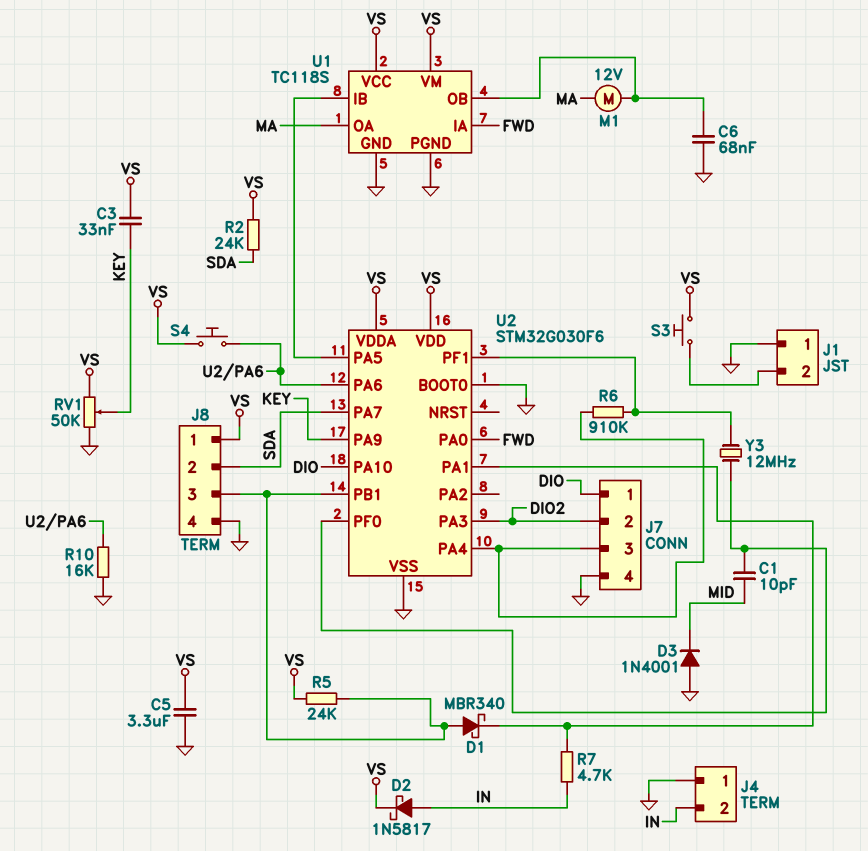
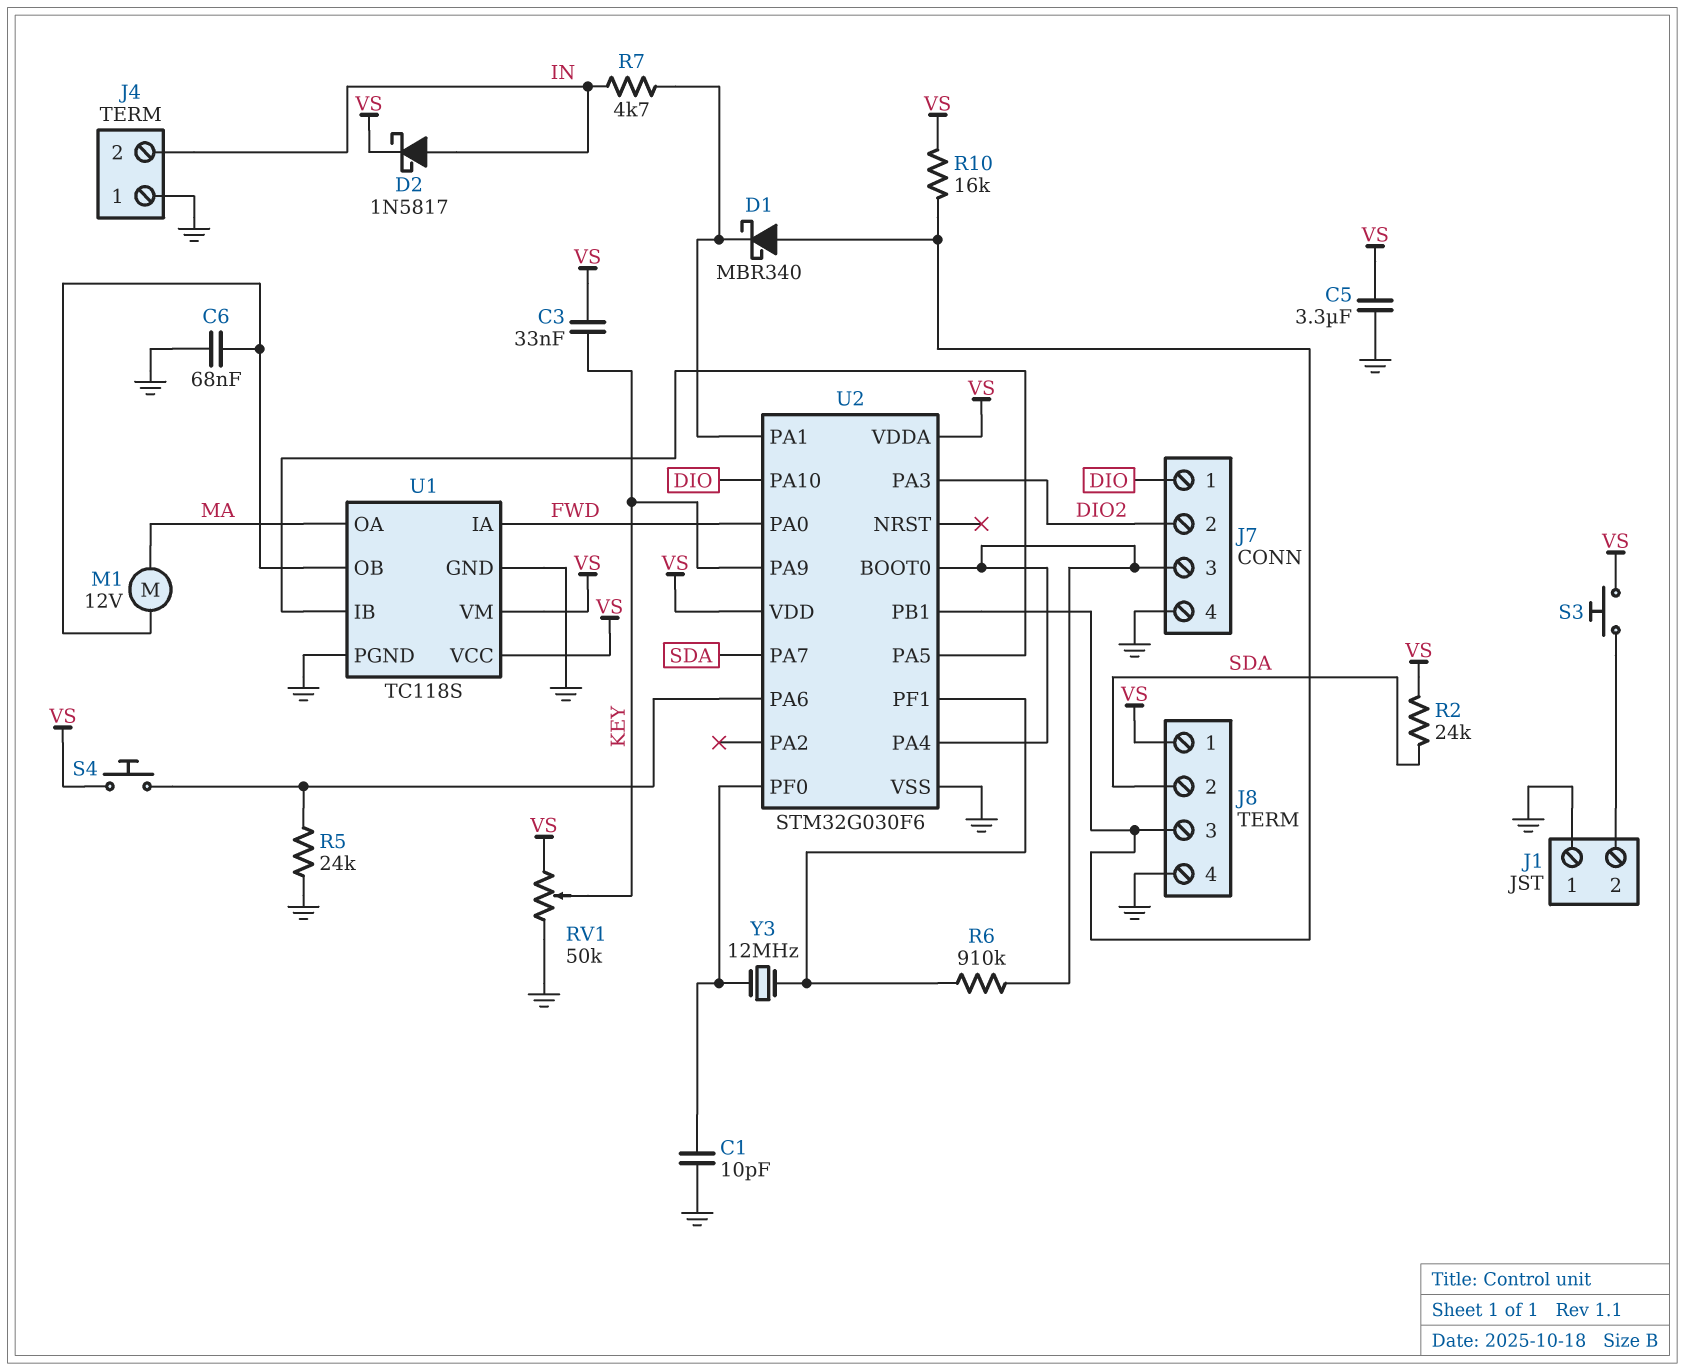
C1: 10pF (MID, U2/PF0) -> 10pF (GND, U2/PF0)
D3: diode 1N4001 (A GND, K MID) -> none
R5: 24k (J8/3, VS) -> 24k (GND, U2/PA6)
R10: 16k (GND, U2/PA6) -> 16k (J8/3, VS)
U2 pin BOOT0: GND -> J7/3

